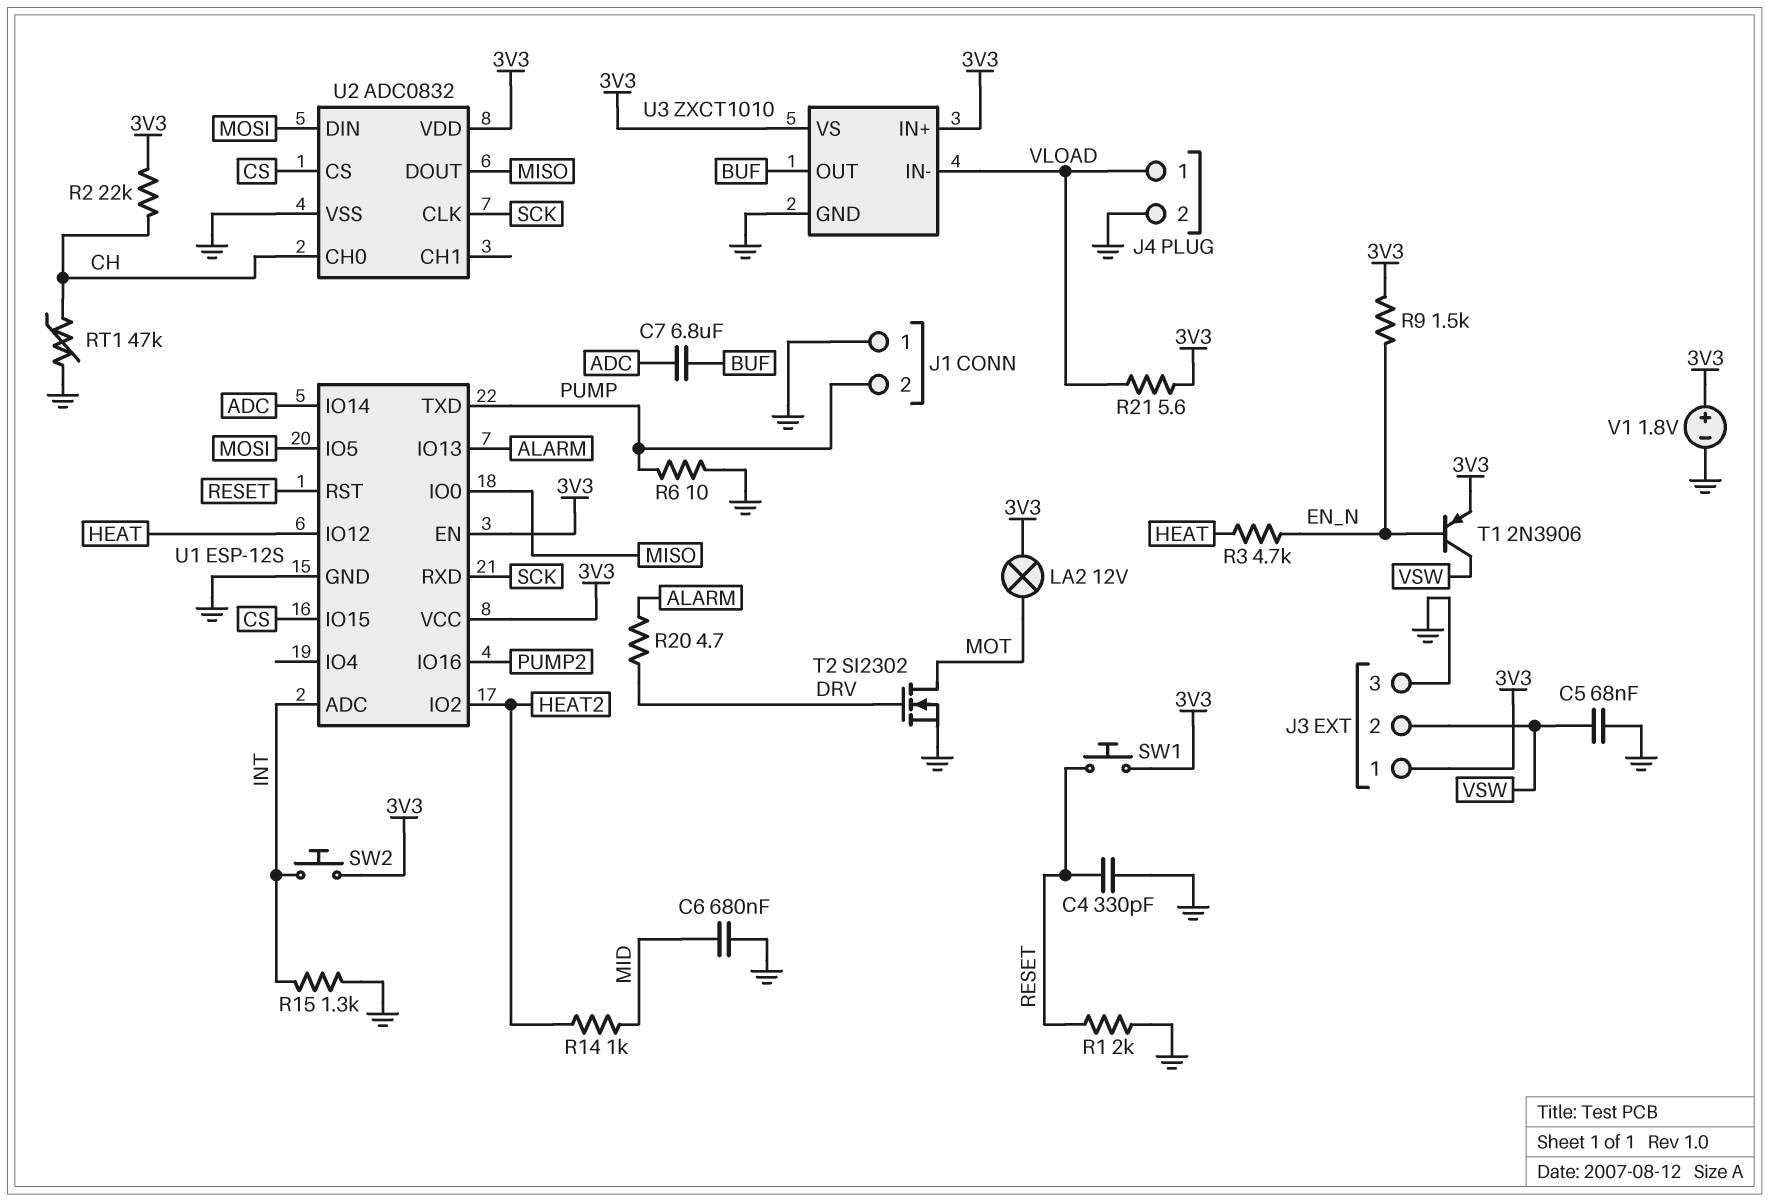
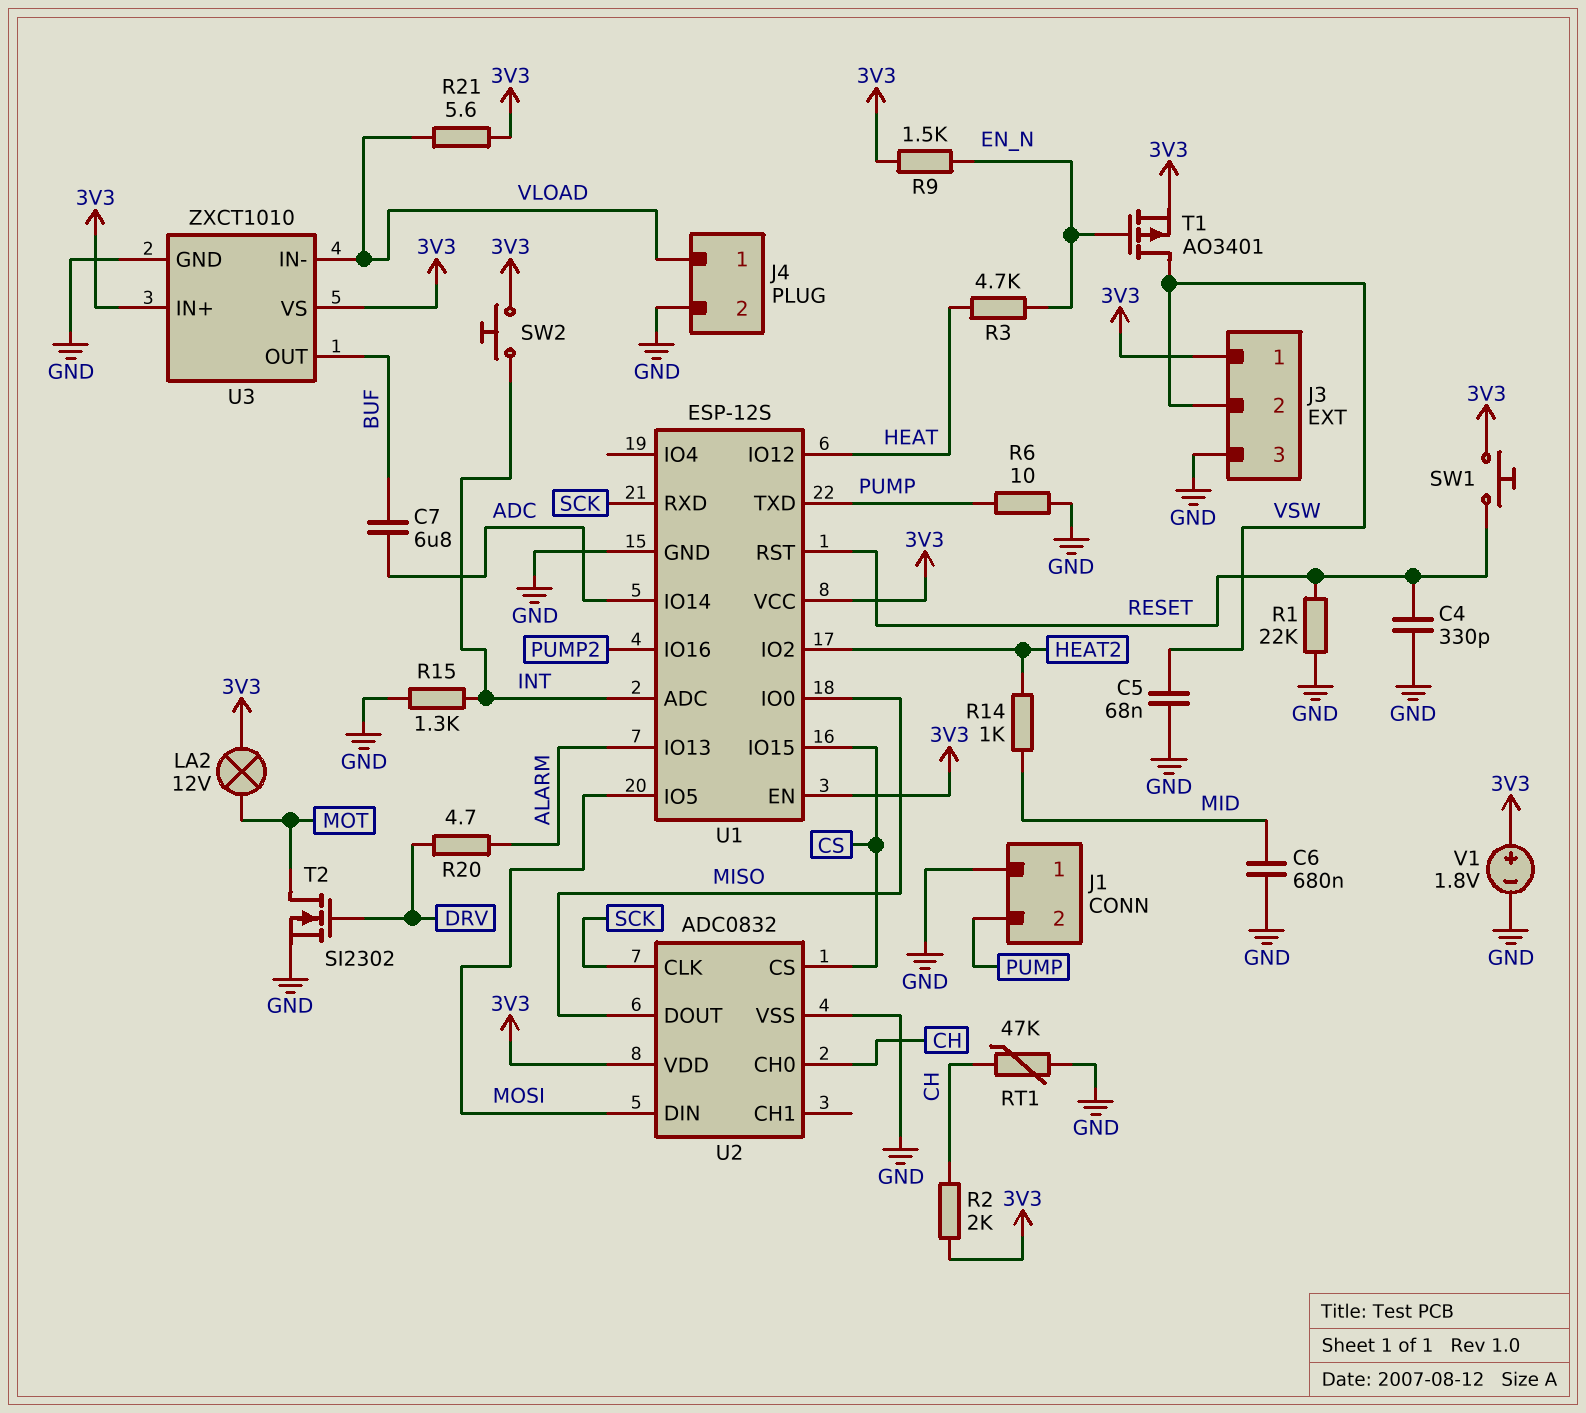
R1: 2k (GND, RESET) -> 22k (GND, RESET)
R2: 22k (3V3, CH) -> 2k (3V3, CH)
T1: PNP 2N3906 (B EN_N, C VSW, E 3V3) -> PMOS AO3401 (G EN_N, D VSW, S 3V3)

